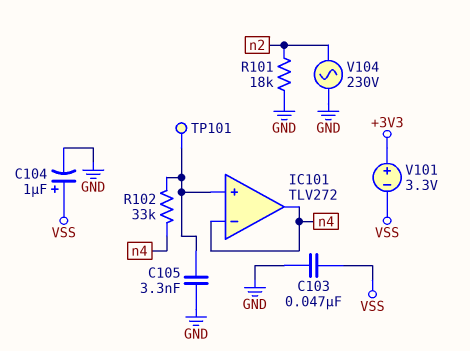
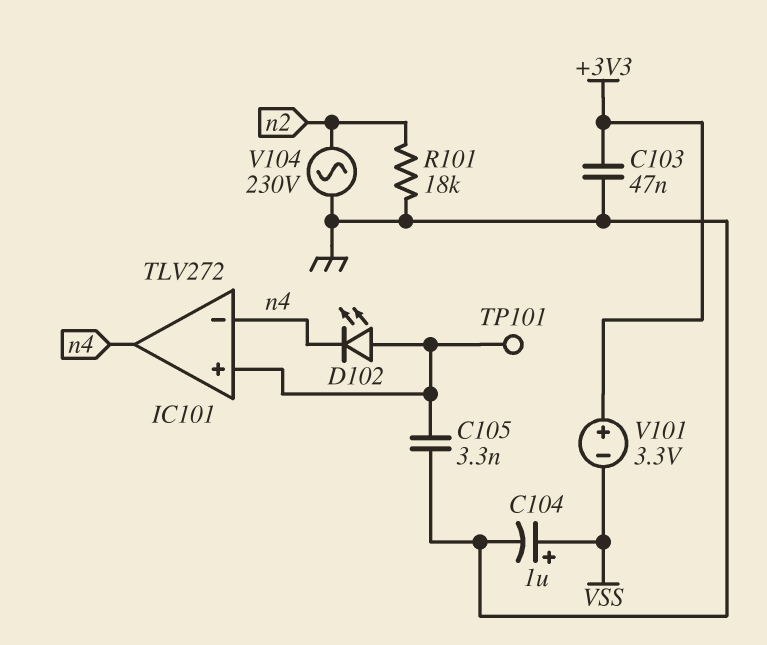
C103: 47nF (GND, VSS) -> 47nF (+3V3, GND)
D102: none -> LED (A IC101/in+, K n4)
R102: 33k (IC101/in+, n4) -> none

